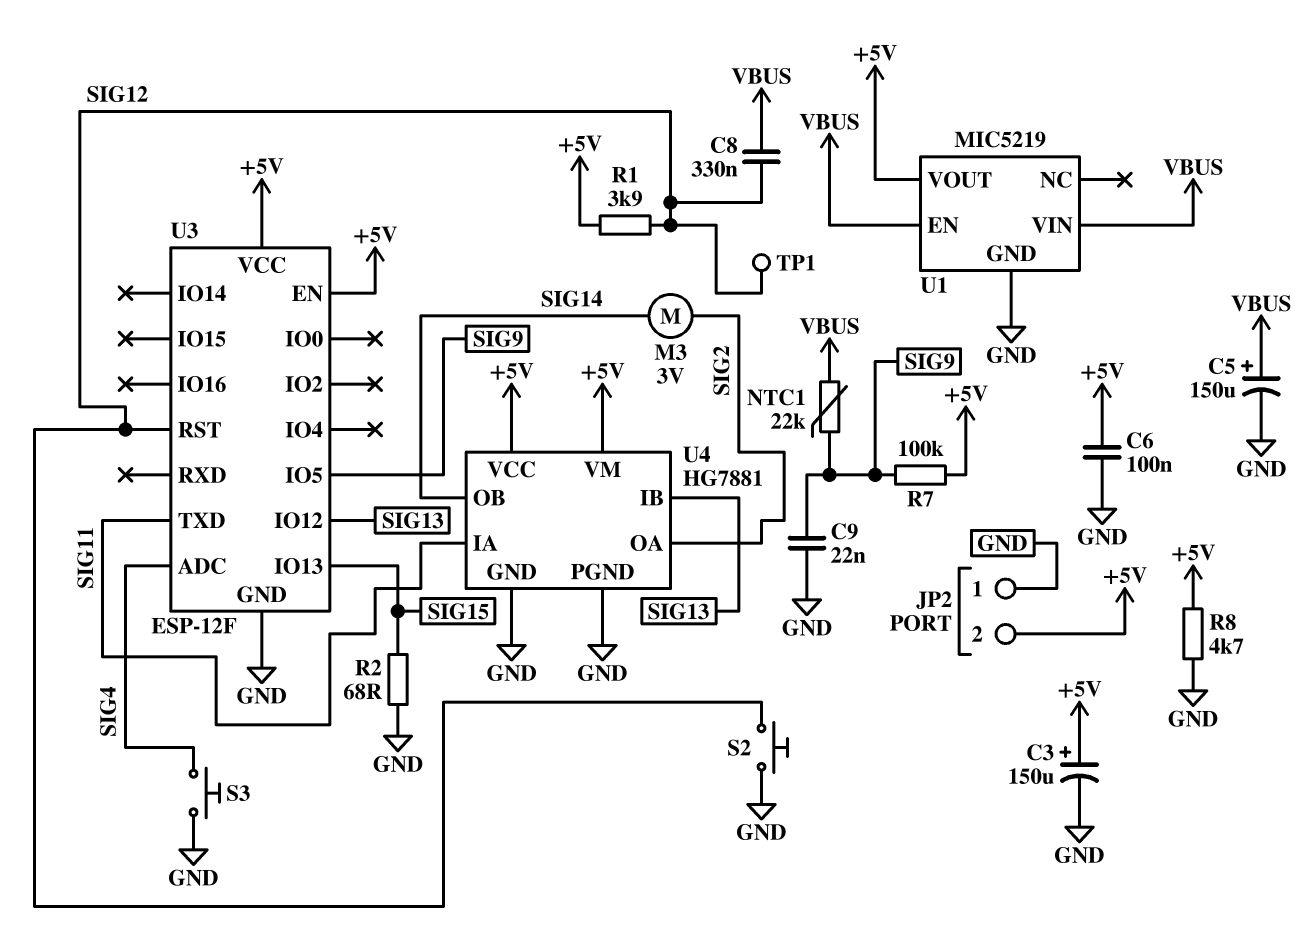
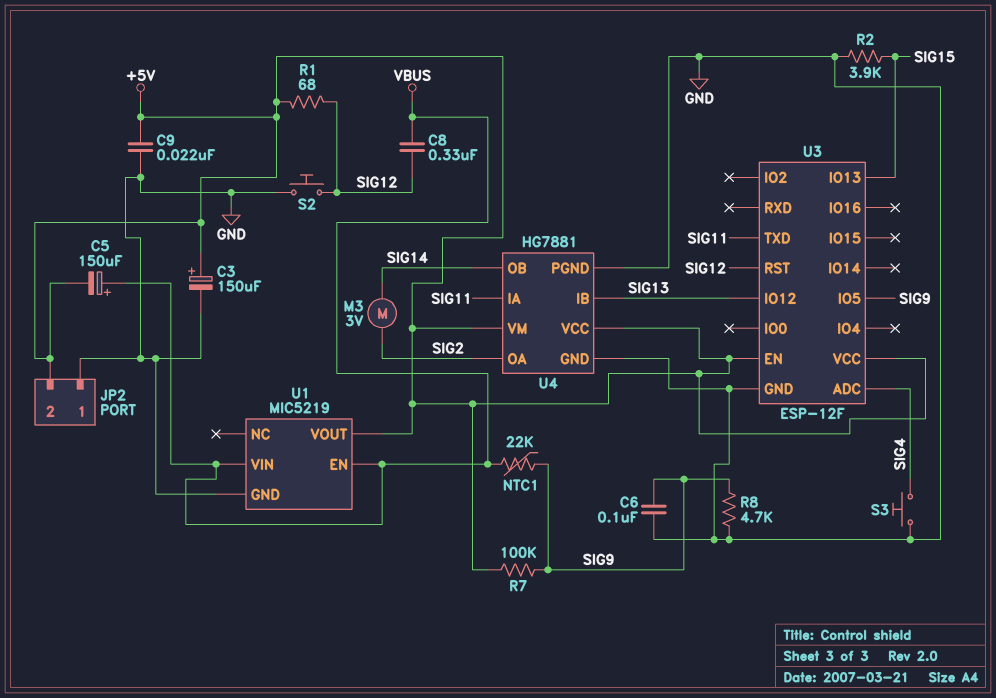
C5: 150uF (plus VBUS, minus GND) -> 150uF (plus VBUS, minus +5V)
C6: 100nF (+5V, GND) -> 100nF (GND, SIG9)
C9: 22nF (GND, SIG9) -> 22nF (+5V, GND)
R1: 3.9k (+5V, SIG12) -> 68 (+5V, SIG12)
R2: 68 (GND, SIG15) -> 3.9k (GND, SIG15)
R8: 4.7k (+5V, GND) -> 4.7k (GND, SIG9)
TP1: test point (SIG12) -> none

